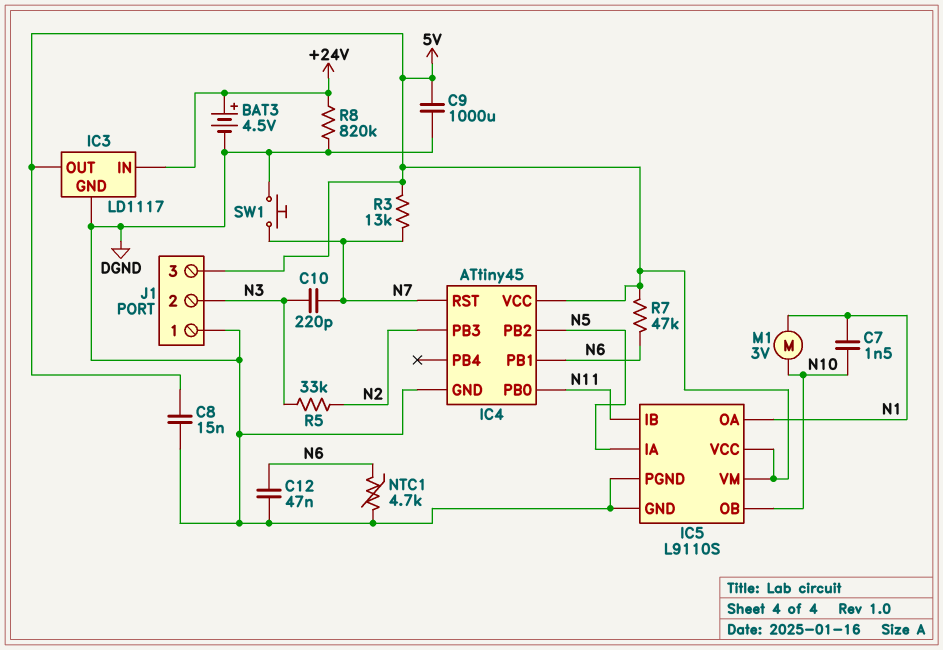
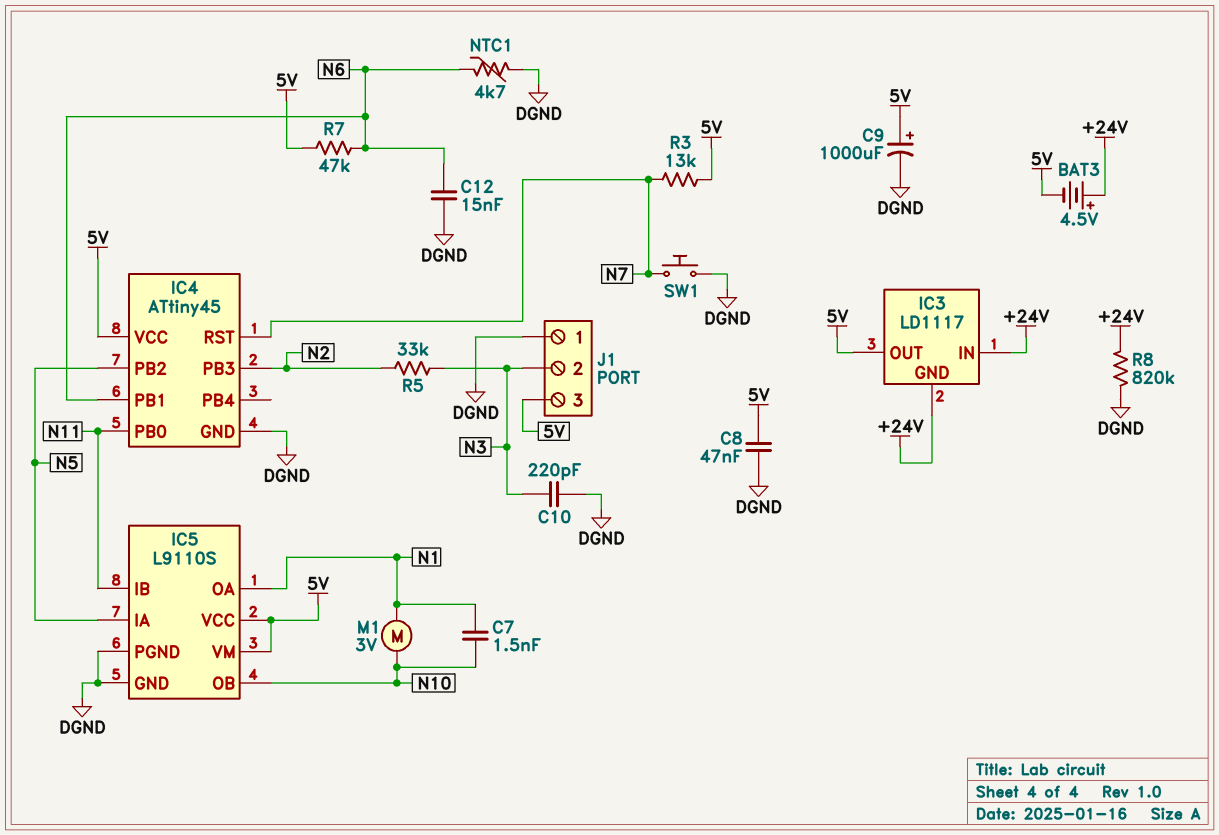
BAT3: 4.5V (plus +24V, minus DGND) -> 4.5V (plus +24V, minus 5V)
C8: 15nF (5V, DGND) -> 47nF (5V, DGND)
C9: 1000uF (5V, DGND) -> 1000uF (plus 5V, minus DGND)
C10: 220pF (N3, N7) -> 220pF (DGND, N3)
C12: 47nF (DGND, N6) -> 15nF (DGND, N6)
IC3 pin GND: DGND -> +24V

